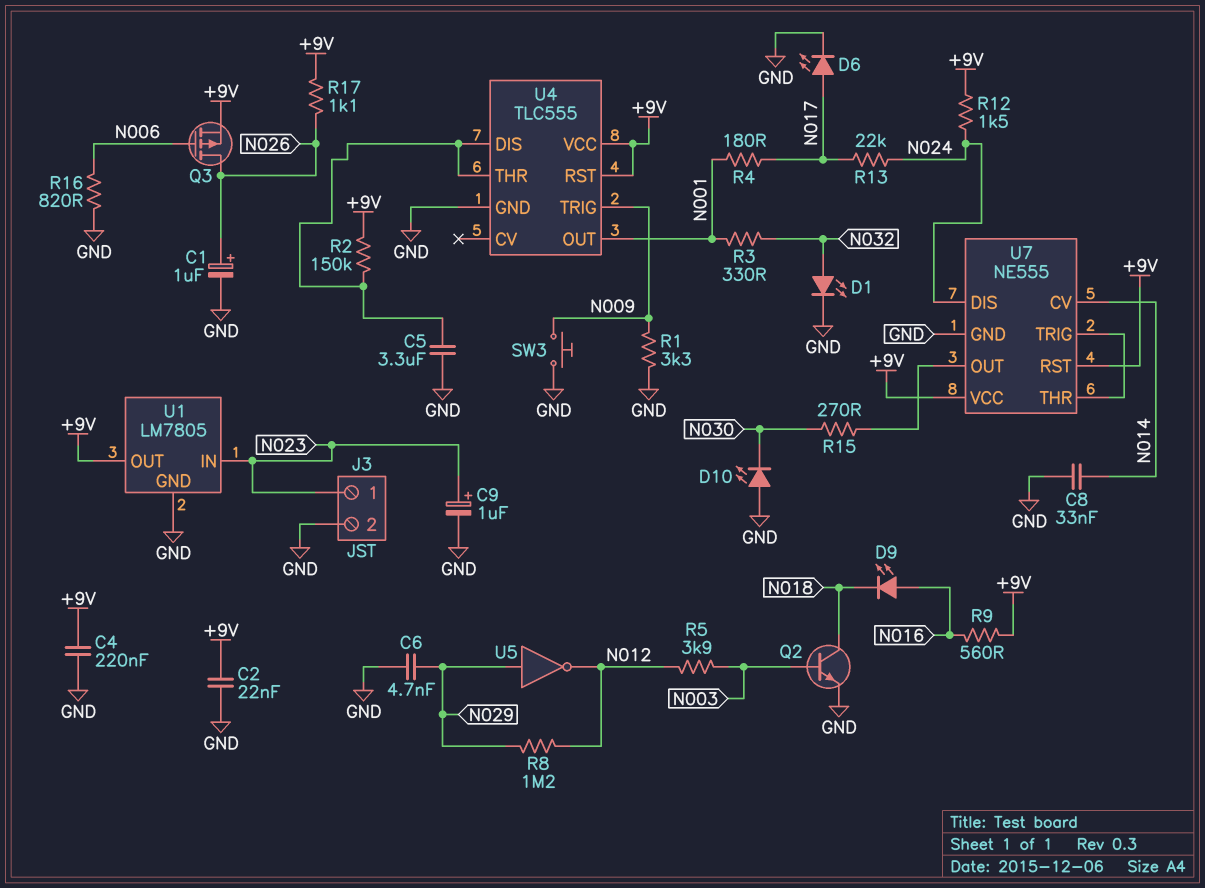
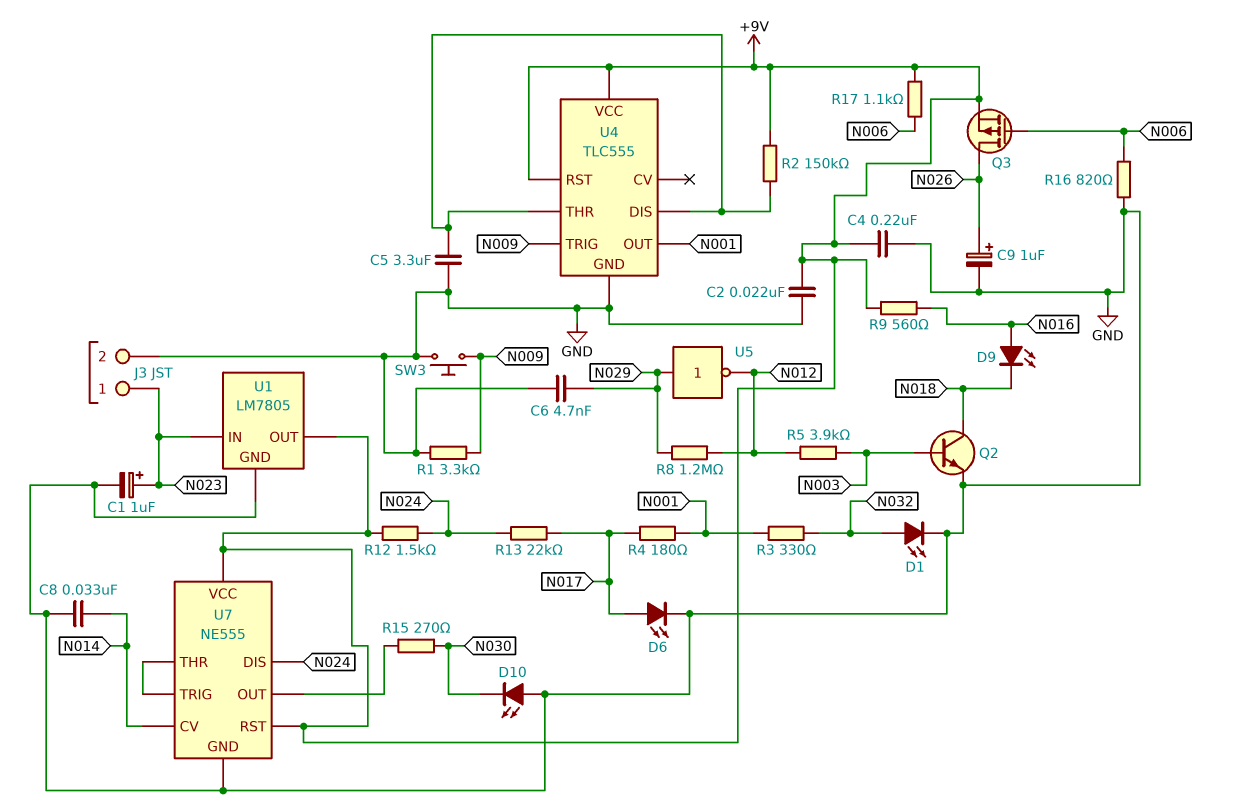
C1: 1uF (plus N026, minus GND) -> 1uF (plus N023, minus GND)
C9: 1uF (plus N023, minus GND) -> 1uF (plus N026, minus GND)
R17: 1.1k (+9V, N026) -> 1.1k (+9V, N006)

